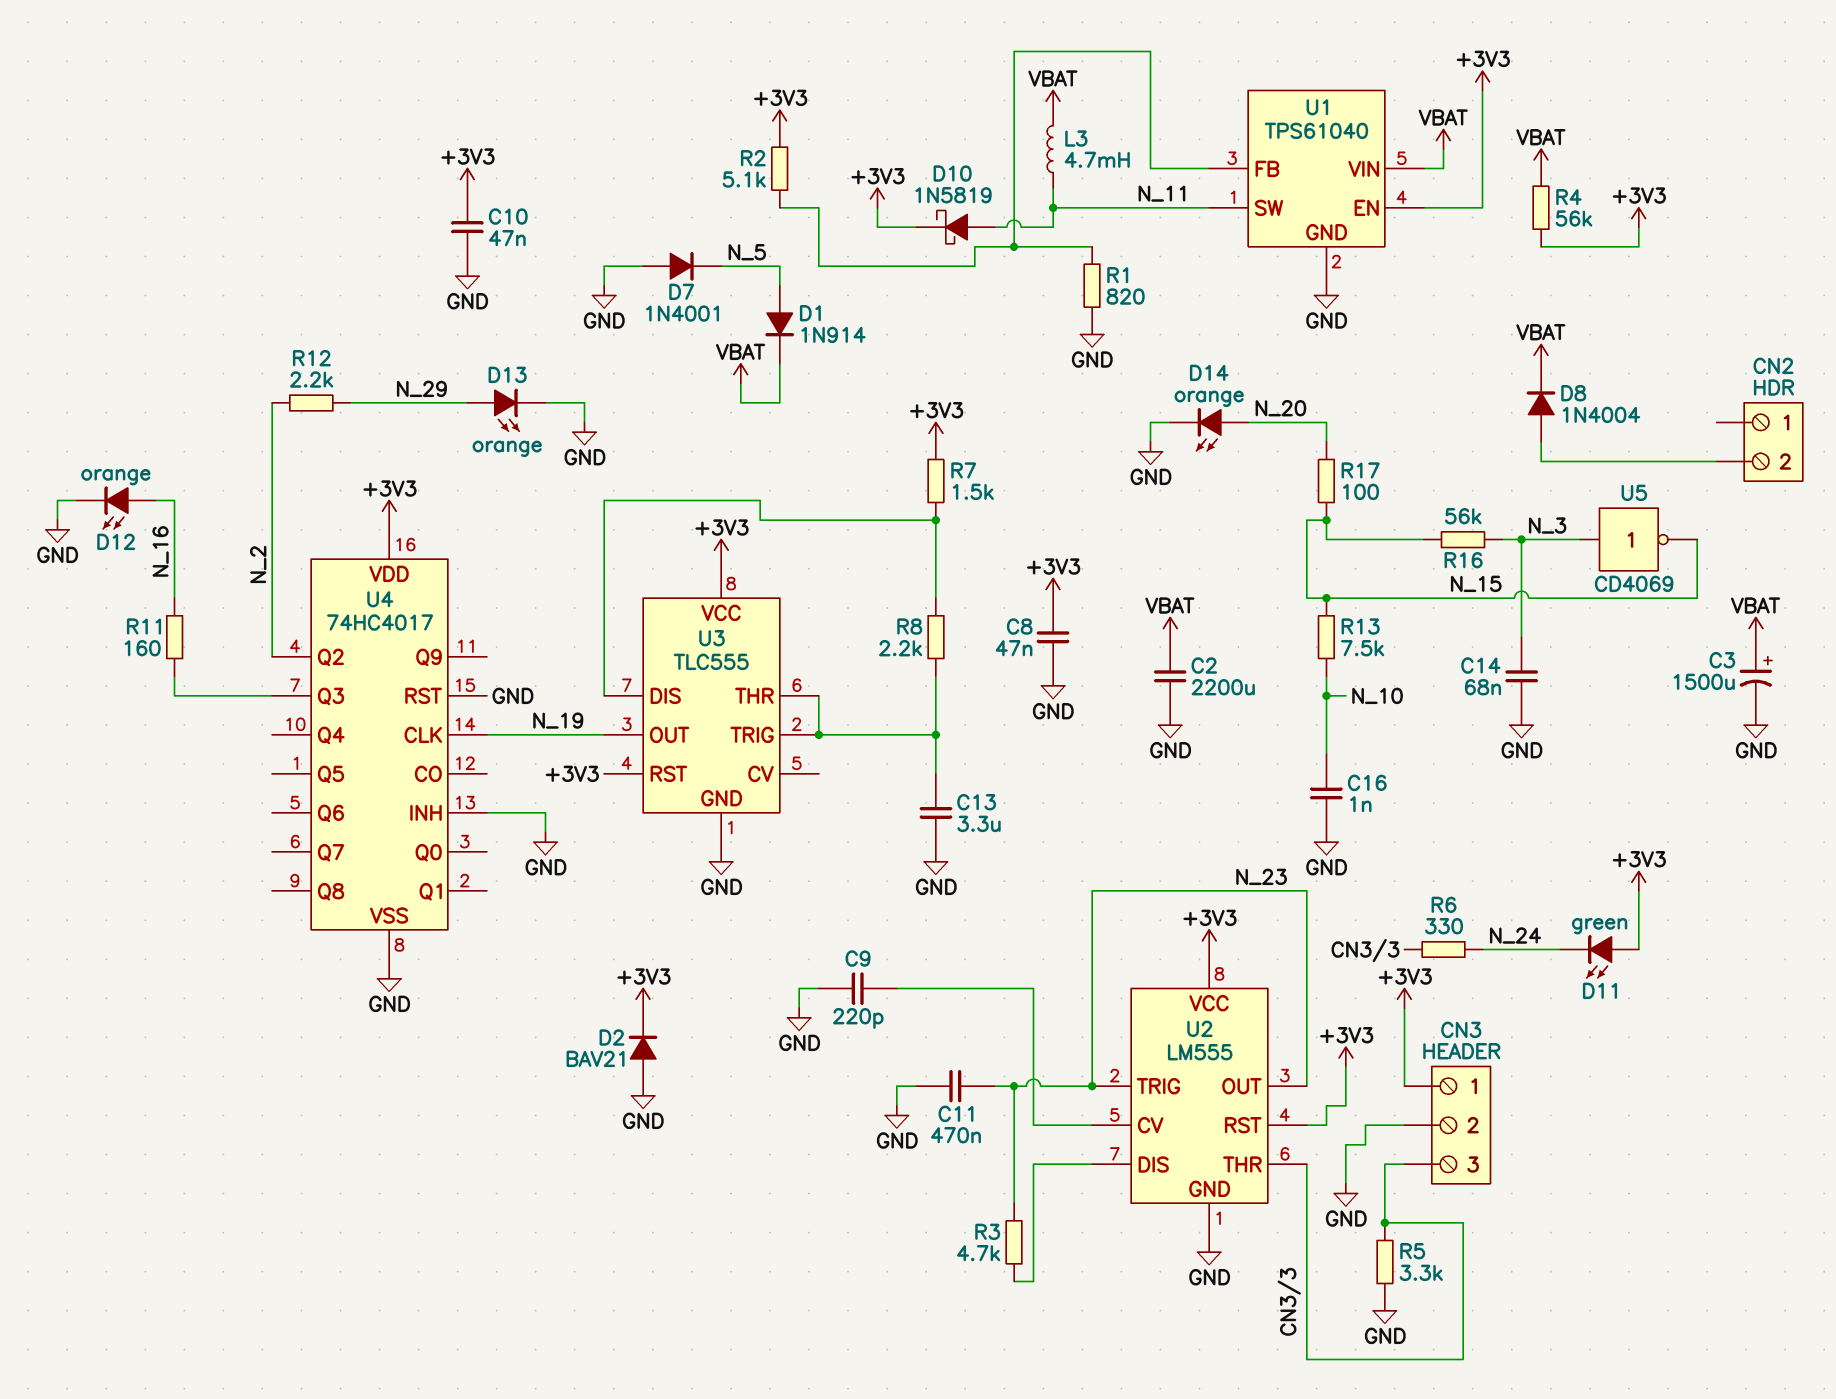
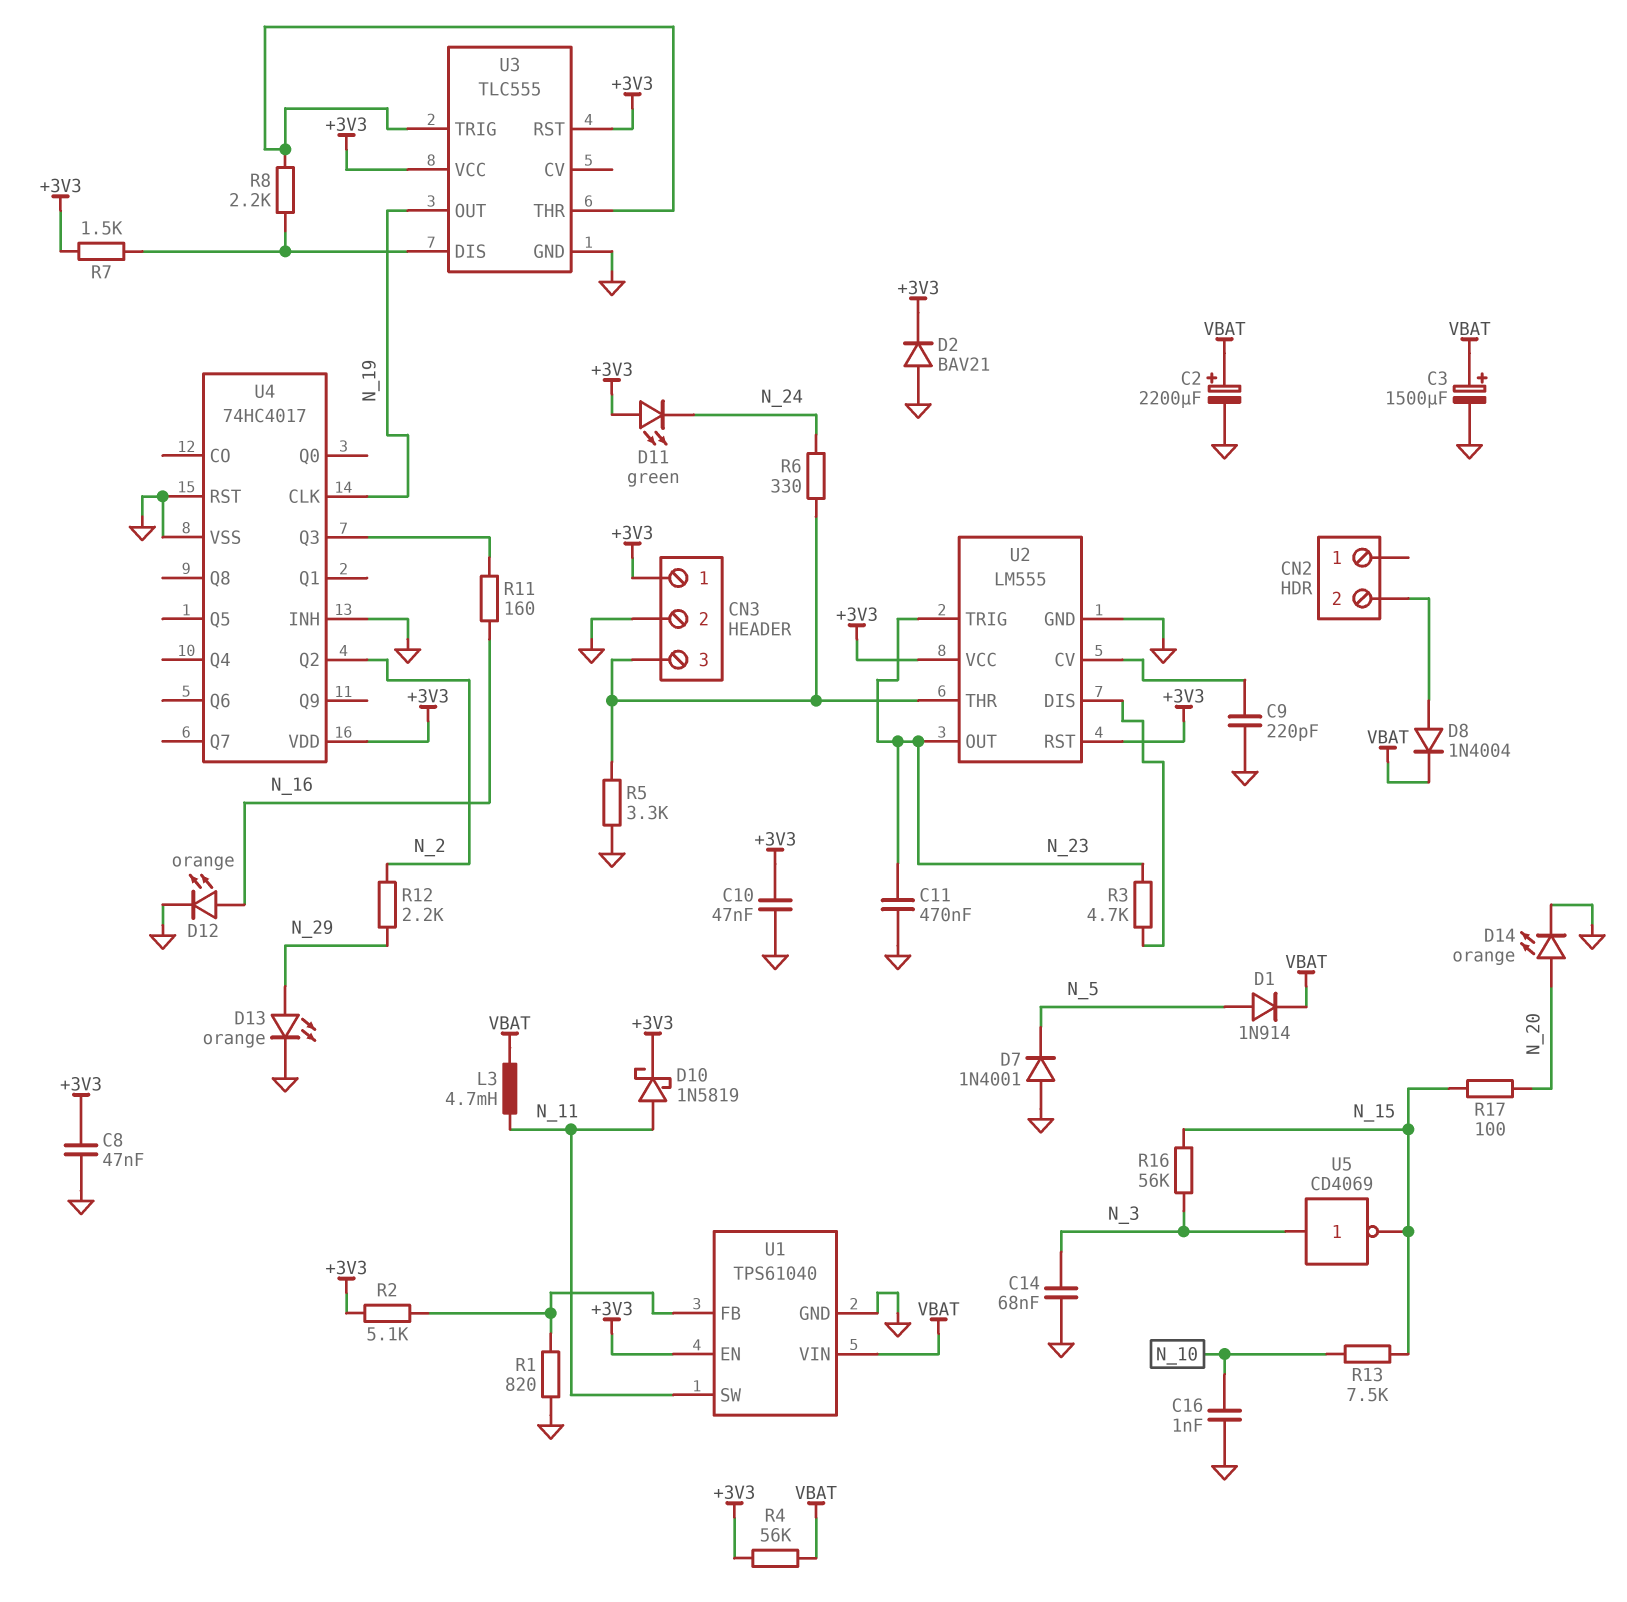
C2: 2200uF (GND, VBAT) -> 2200uF (plus VBAT, minus GND)
C13: 3.3uF (GND, U3/THR) -> none

